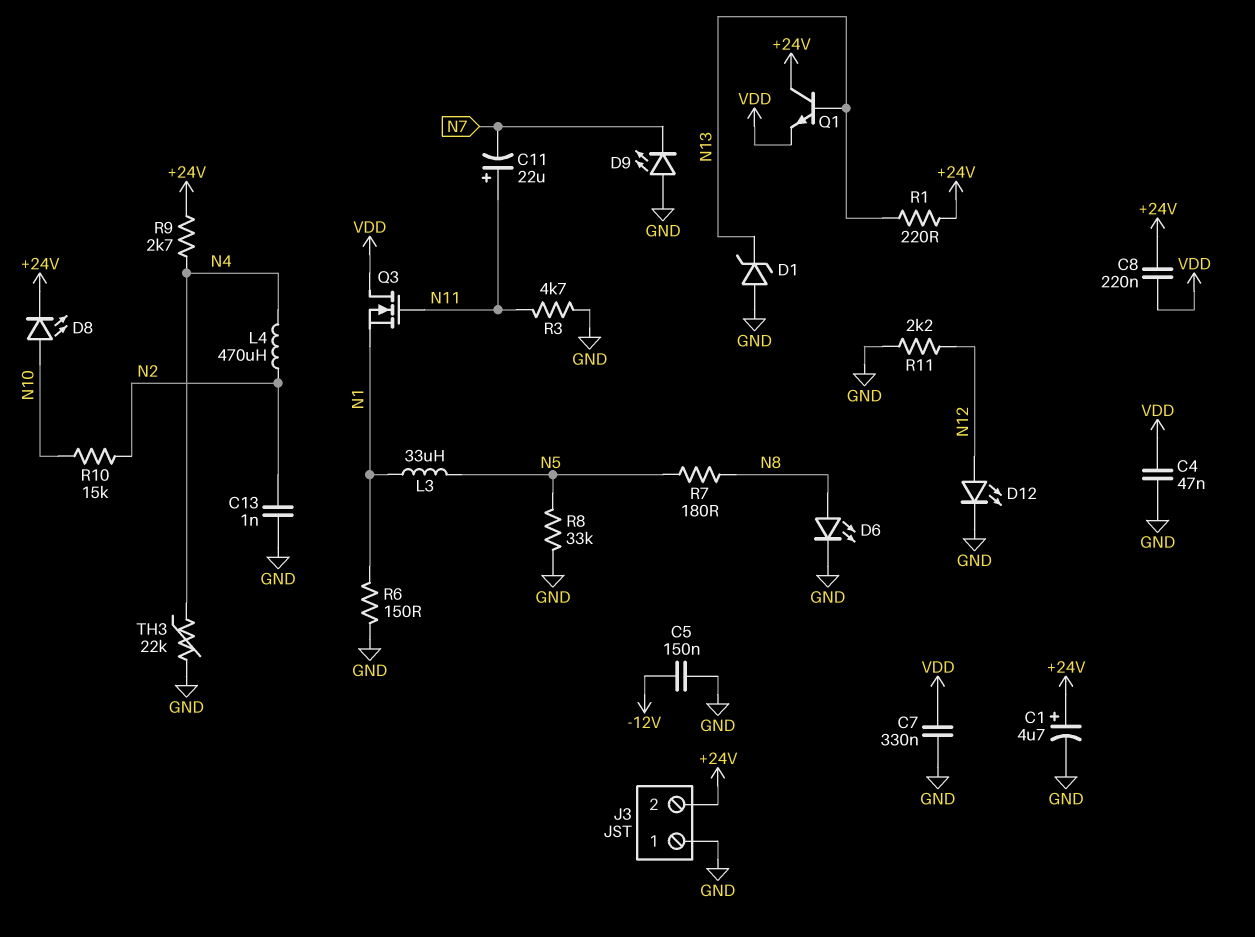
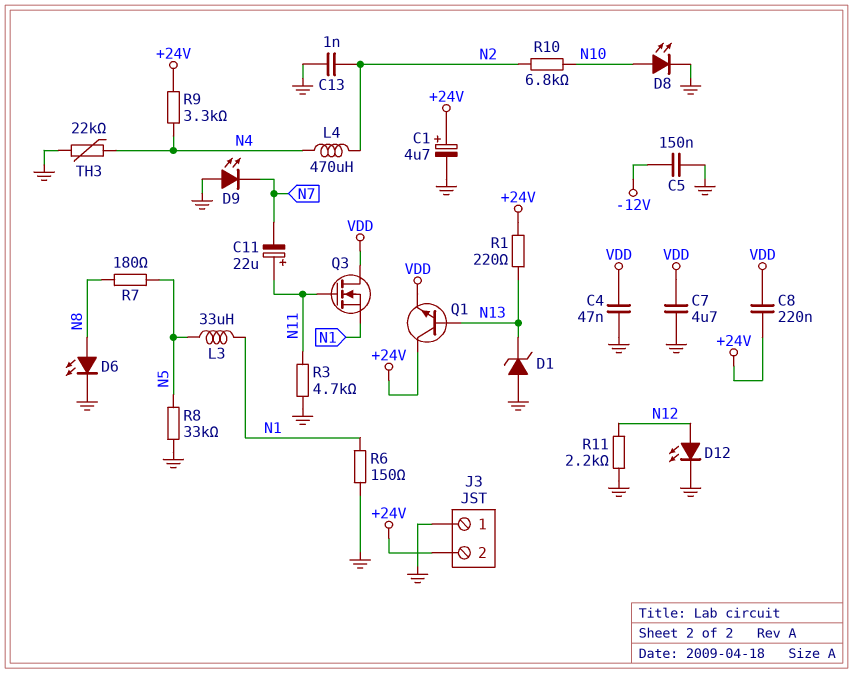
C7: 330nF (GND, VDD) -> 4.7uF (GND, VDD)
D8: LED (A N10, K +24V) -> LED (A N10, K GND)
R9: 2.7k (+24V, N4) -> 3.3k (+24V, N4)
R10: 15k (N2, N10) -> 6.8k (N2, N10)

